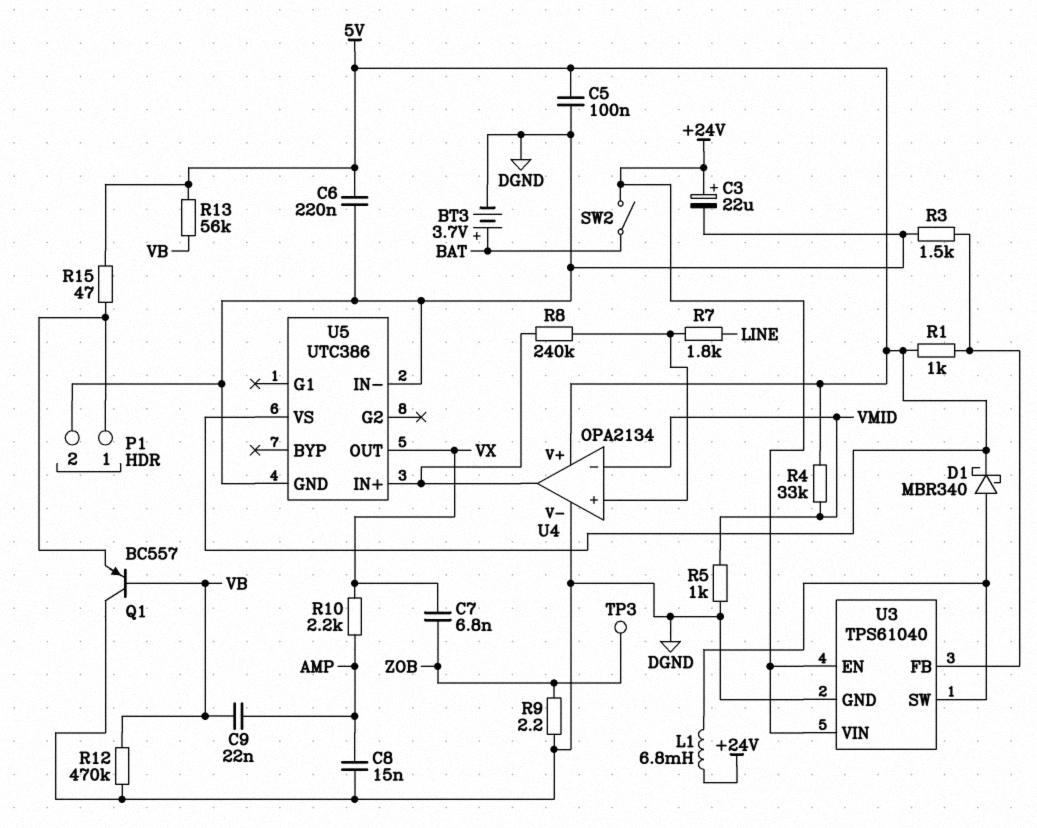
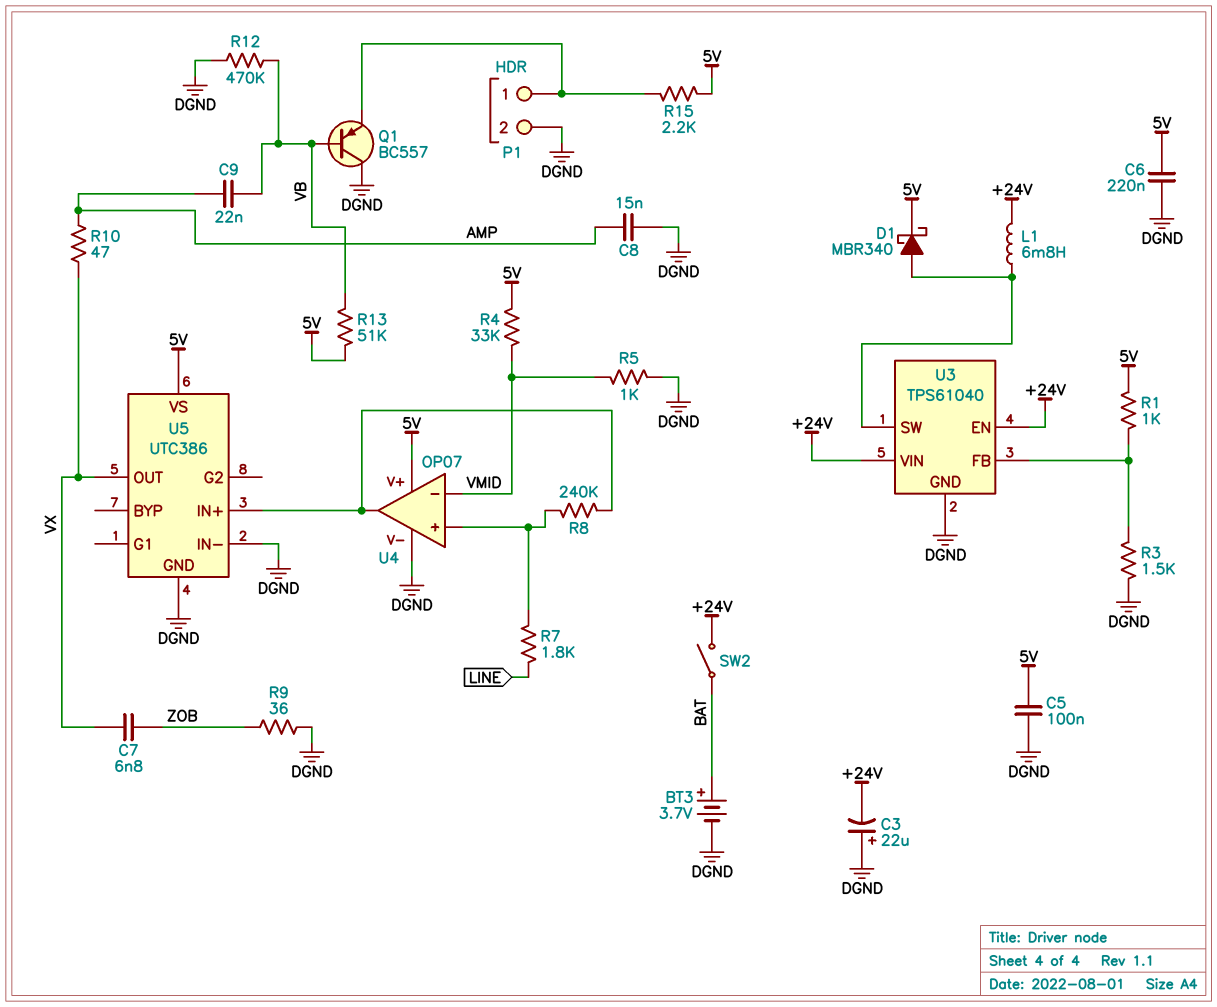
C3: 22uF (plus +24V, minus DGND) -> 22uF (plus DGND, minus +24V)
R9: 2.2 (DGND, ZOB) -> 36 (DGND, ZOB)
R10: 2.2k (AMP, VX) -> 47 (AMP, VX)
R13: 56k (5V, VB) -> 51k (5V, VB)
R15: 47 (5V, P1/1) -> 2.2k (5V, P1/1)
TP3: test point (ZOB) -> none
U4: OPA2134 -> OP07

